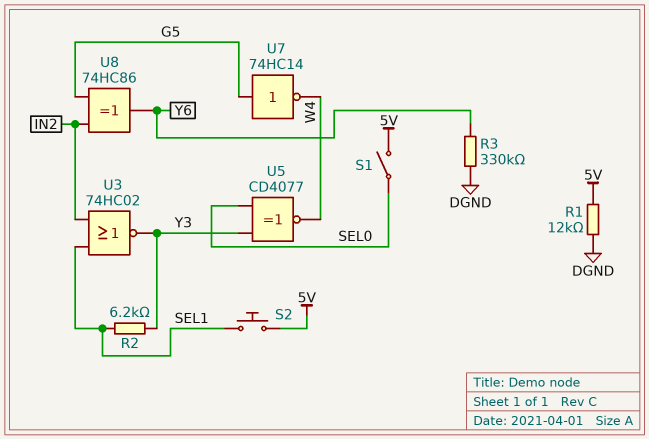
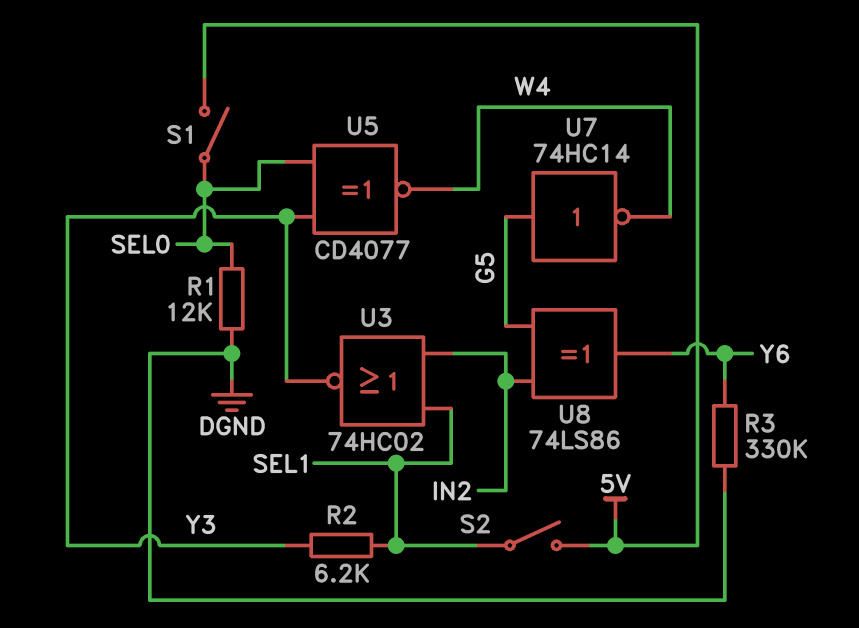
R1: 12k (5V, DGND) -> 12k (DGND, SEL0)
S2: button (5V, SEL1) -> switch (5V, SEL1)
U8: XOR 74HC86 (in G5, in IN2, out Y6) -> XOR 74LS86 (in G5, in IN2, out Y6)

